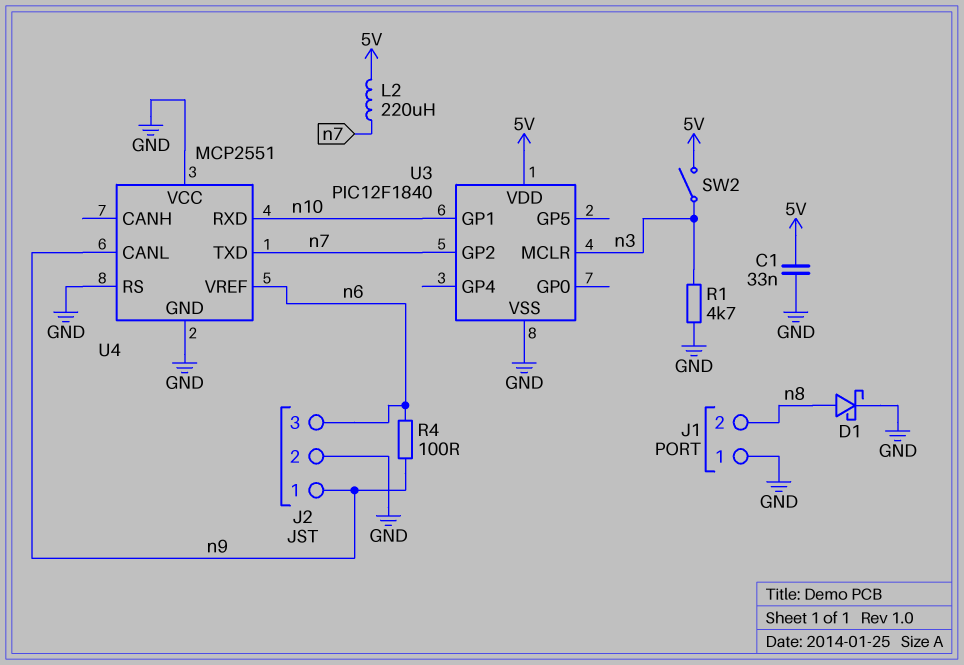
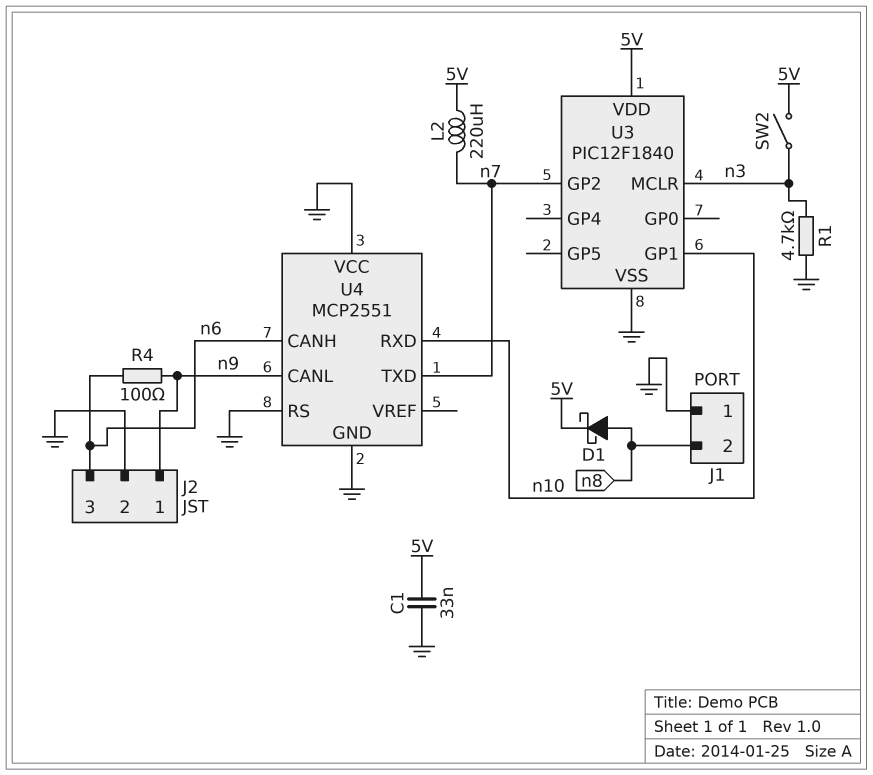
D1: schottky (A n8, K GND) -> schottky (A n8, K 5V)
U4 pin CANH: none -> n6
U4 pin VREF: n6 -> none

